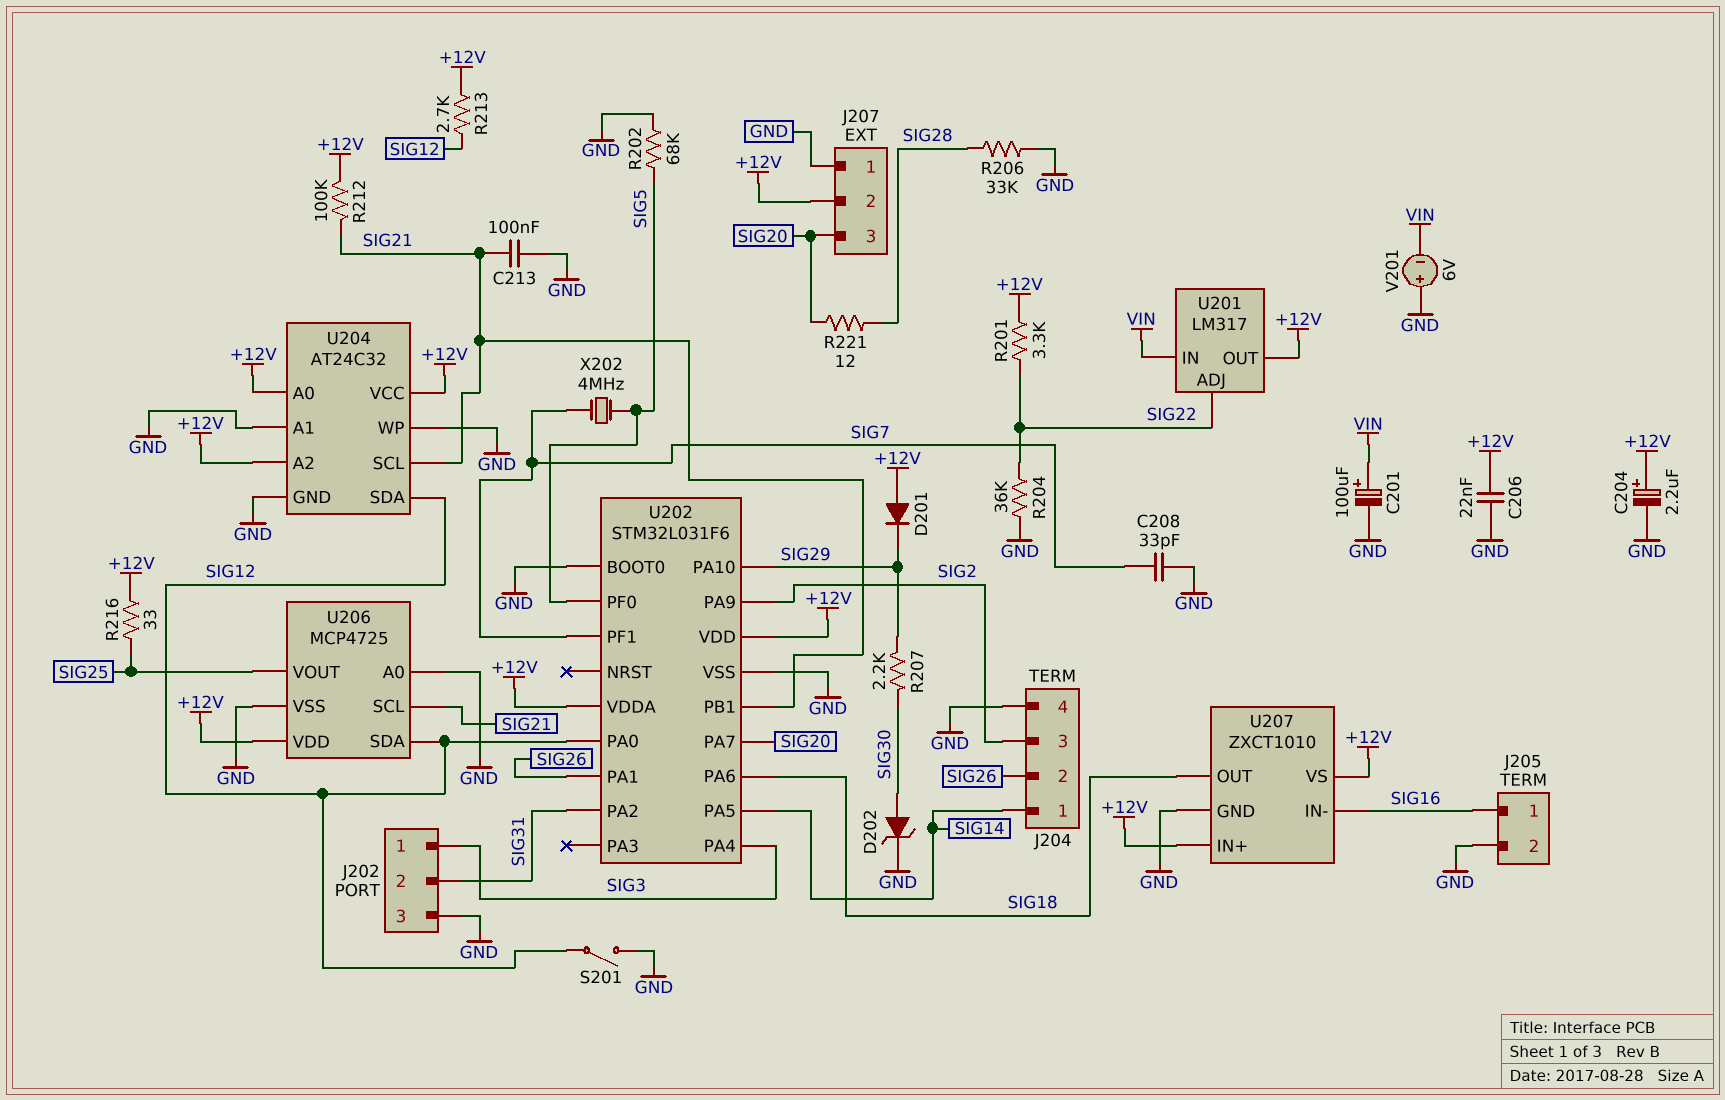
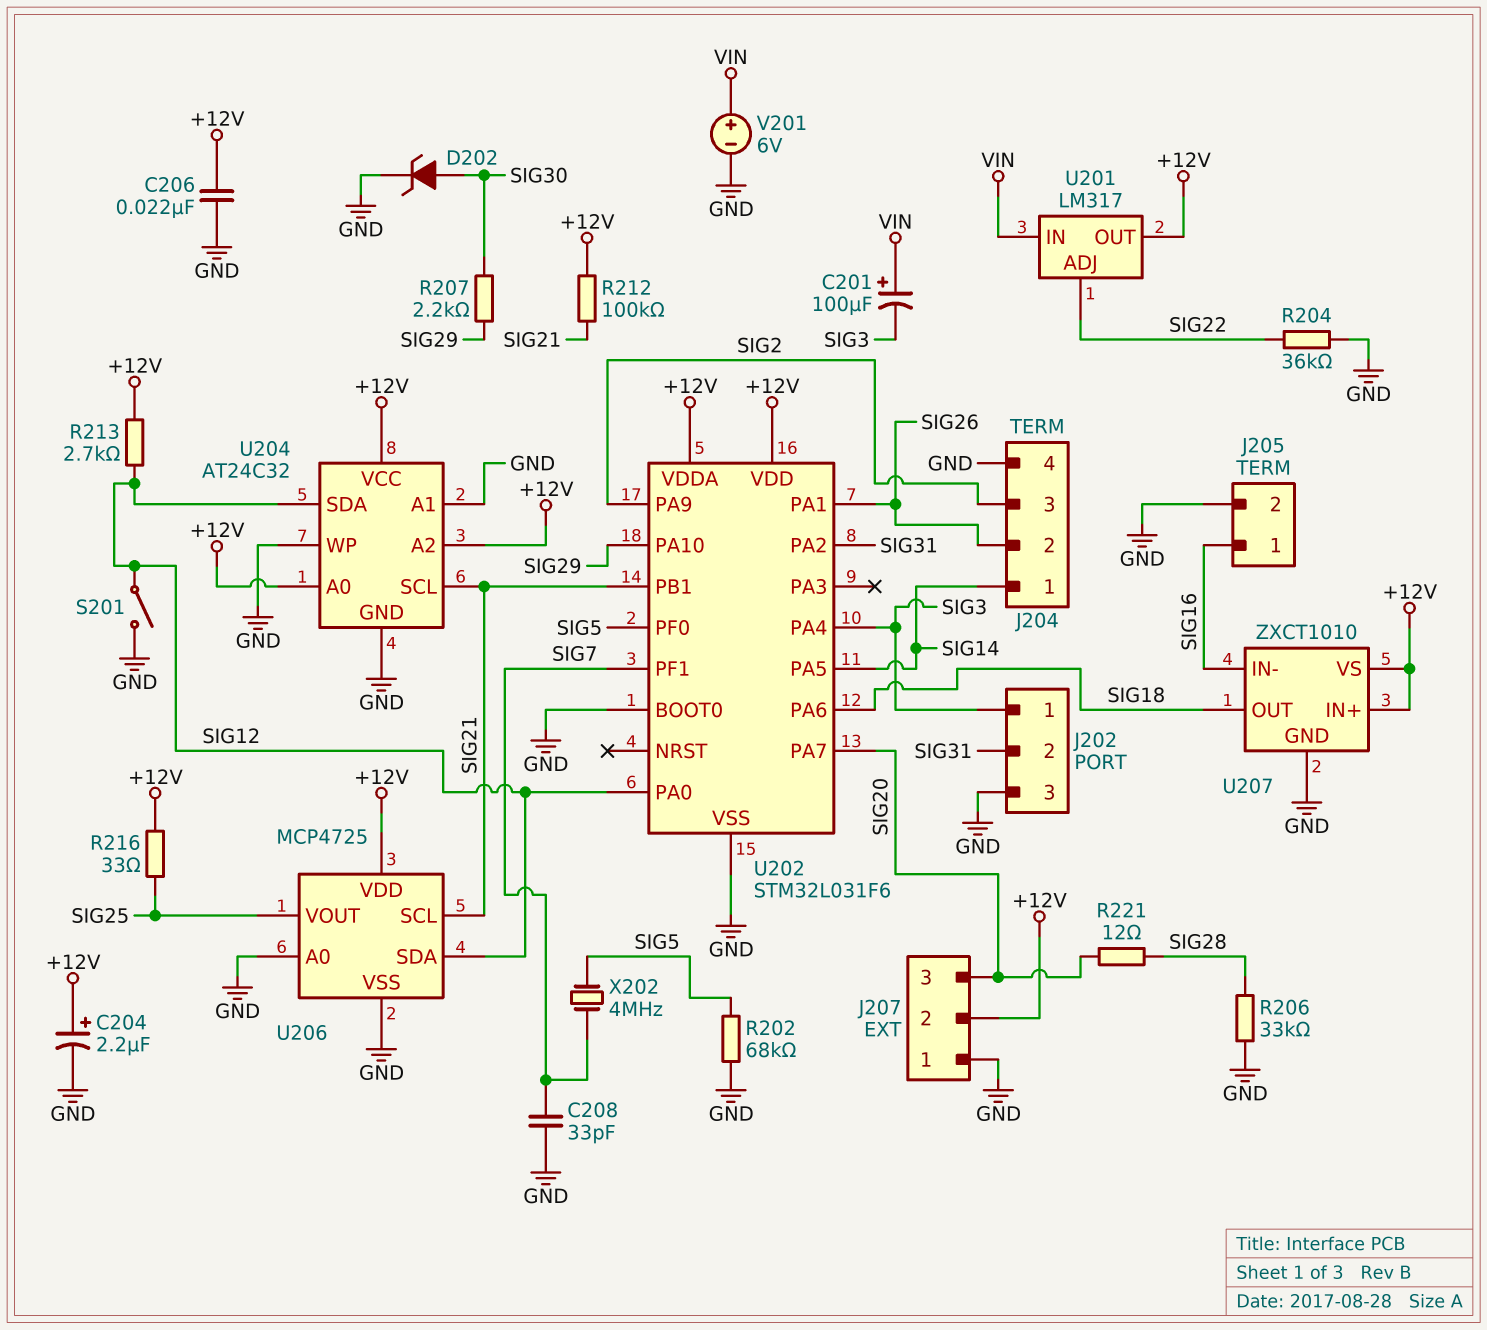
C201: 100uF (plus VIN, minus GND) -> 100uF (plus VIN, minus SIG3)
C213: 100nF (GND, SIG21) -> none
D201: diode (A +12V, K SIG29) -> none
R201: 3.3k (+12V, SIG22) -> none
V201: 6V (plus GND, minus VIN) -> 6V (plus VIN, minus GND)

